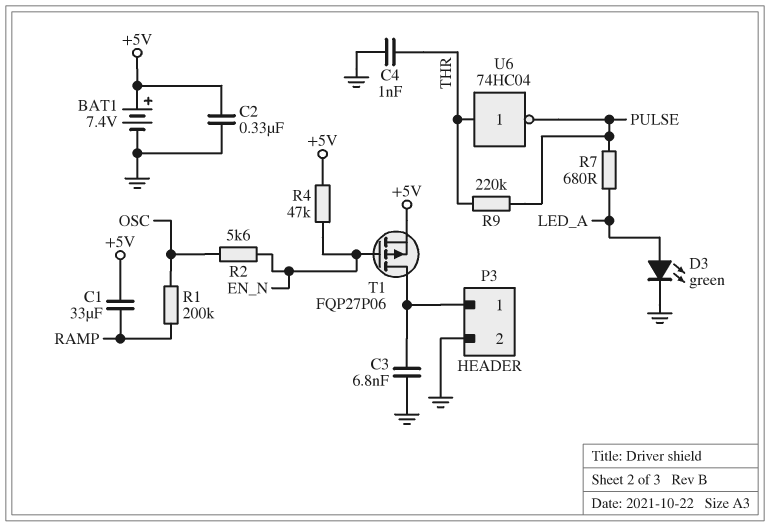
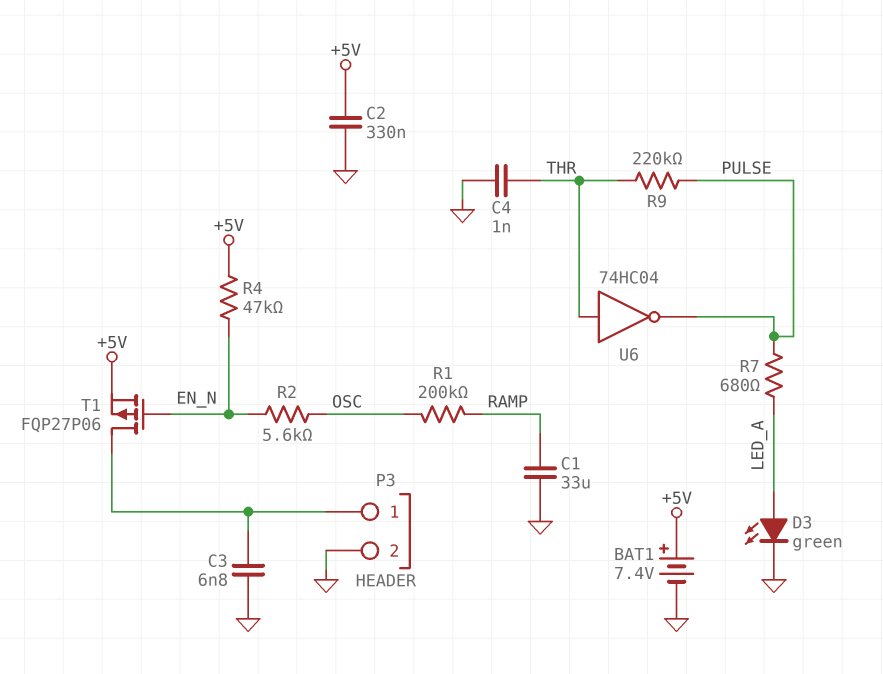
C1: 33uF (+5V, RAMP) -> 33uF (GND, RAMP)

